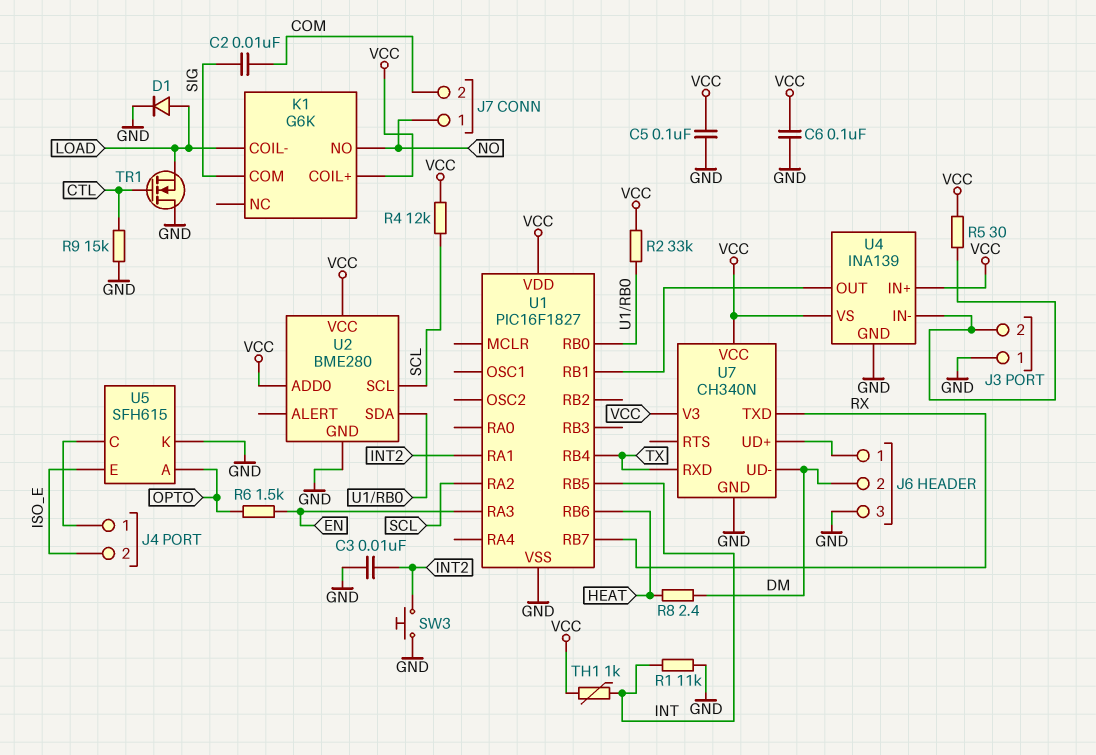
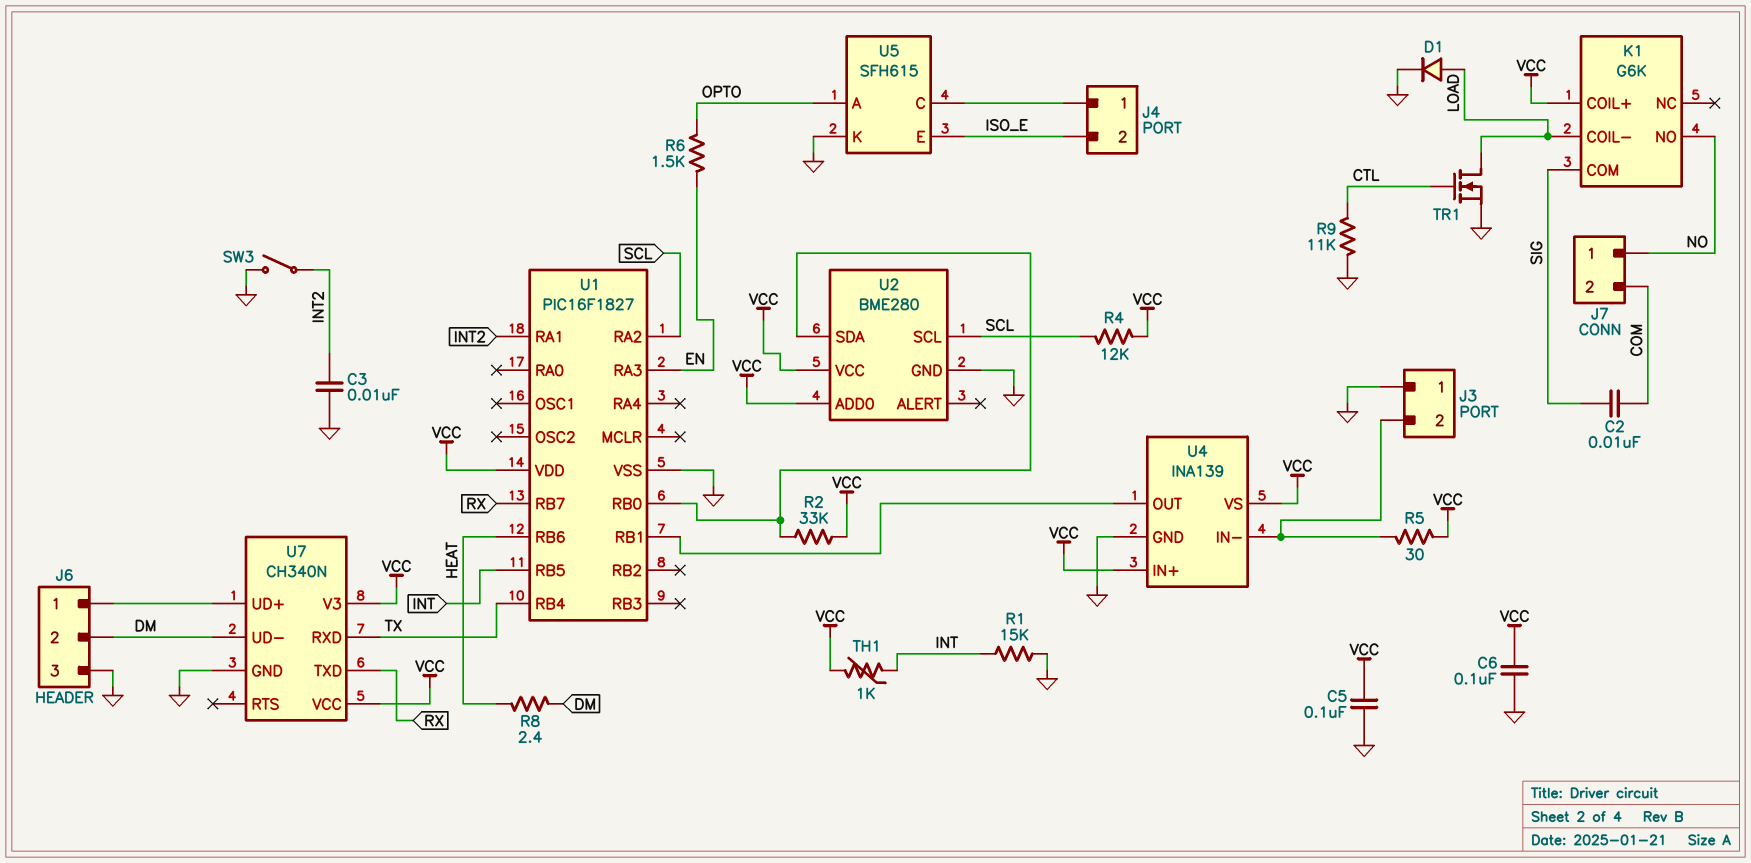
R1: 11k (GND, INT) -> 15k (GND, INT)
R9: 15k (CTL, GND) -> 11k (CTL, GND)
SW3: button (GND, INT2) -> switch (GND, INT2)
TR1: NMOS (G CTL, D GND, S LOAD) -> NMOS (G CTL, D LOAD, S GND)

